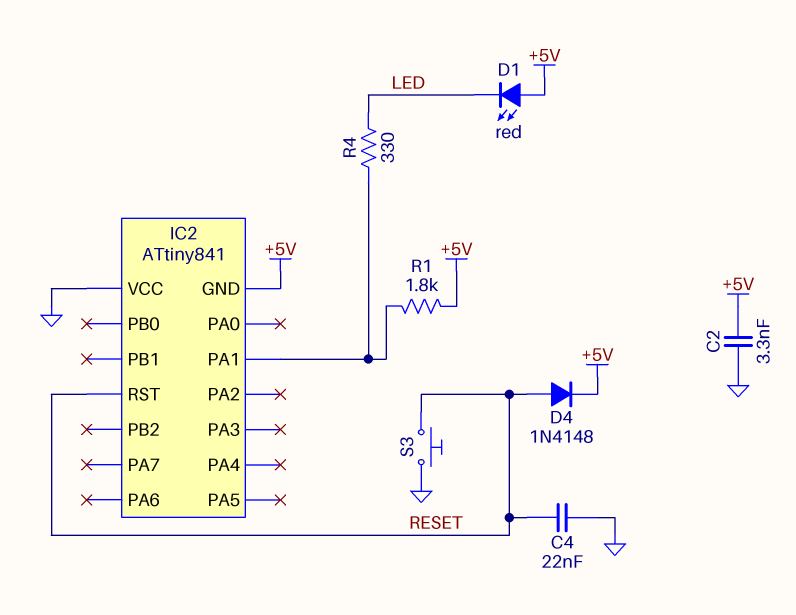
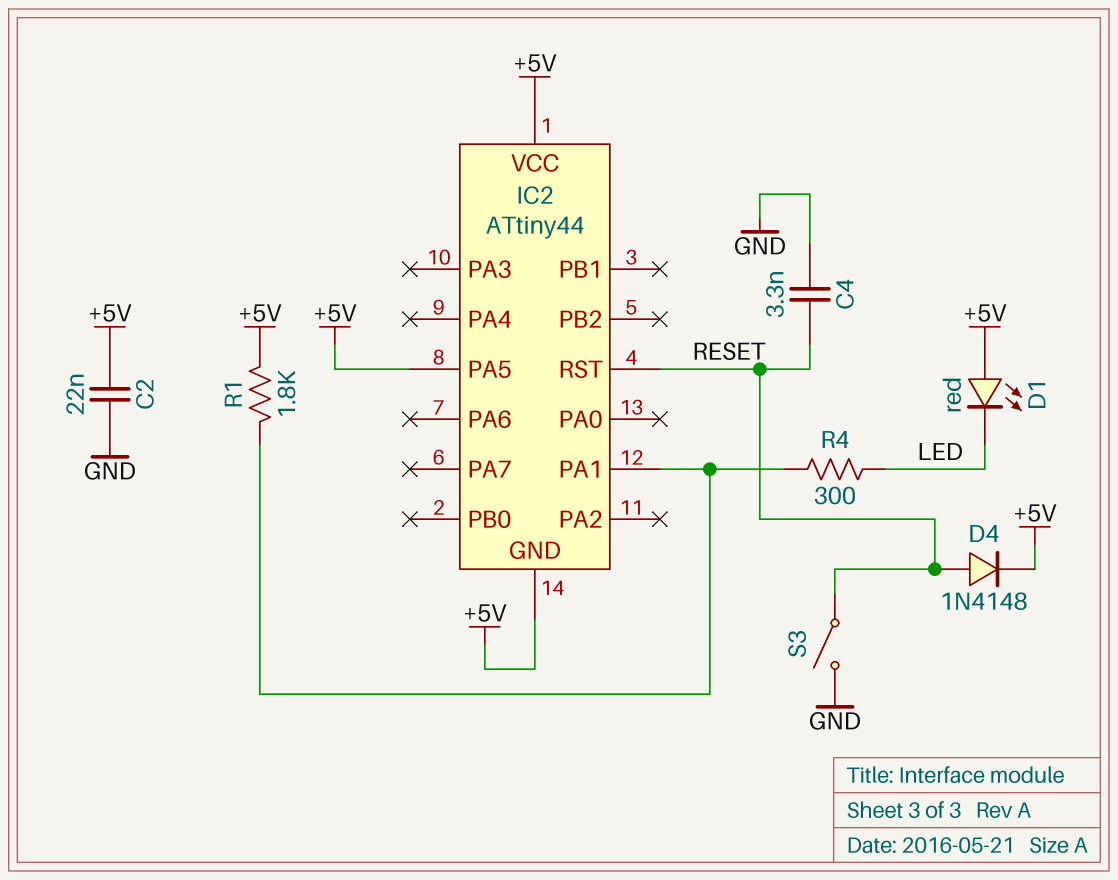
C2: 3.3nF (+5V, GND) -> 22nF (+5V, GND)
C4: 22nF (GND, RESET) -> 3.3nF (GND, RESET)
IC2: ATtiny841 -> ATtiny44
IC2 pin PA5: none -> +5V
IC2 pin VCC: GND -> +5V
R4: 330 (IC2/PA1, LED) -> 300 (IC2/PA1, LED)
S3: button (GND, RESET) -> switch (GND, RESET)

